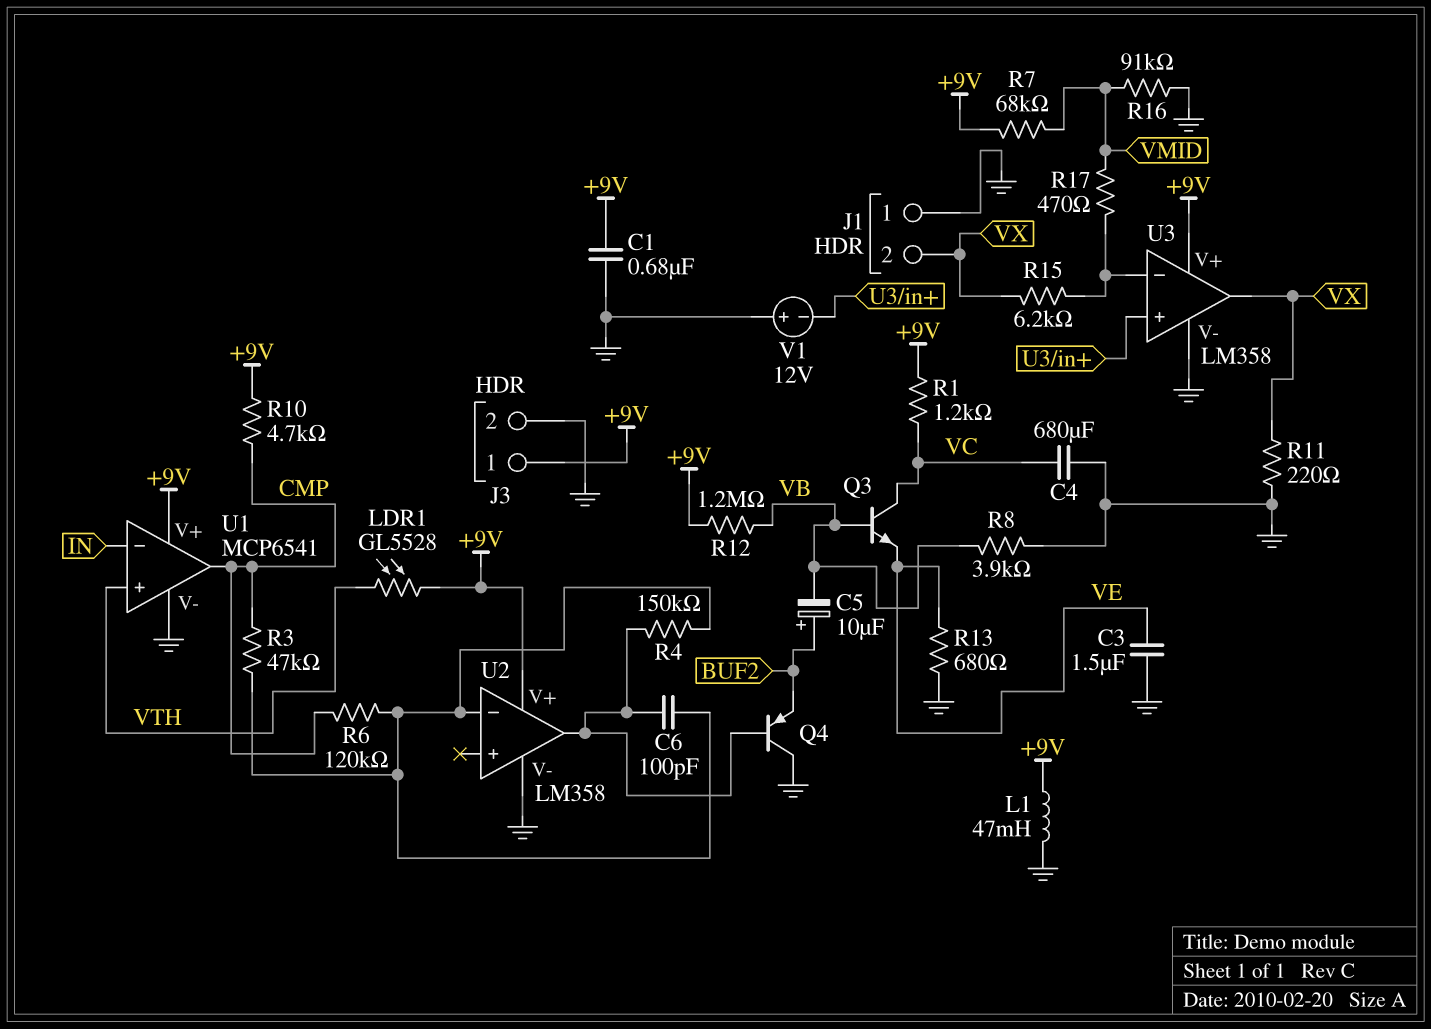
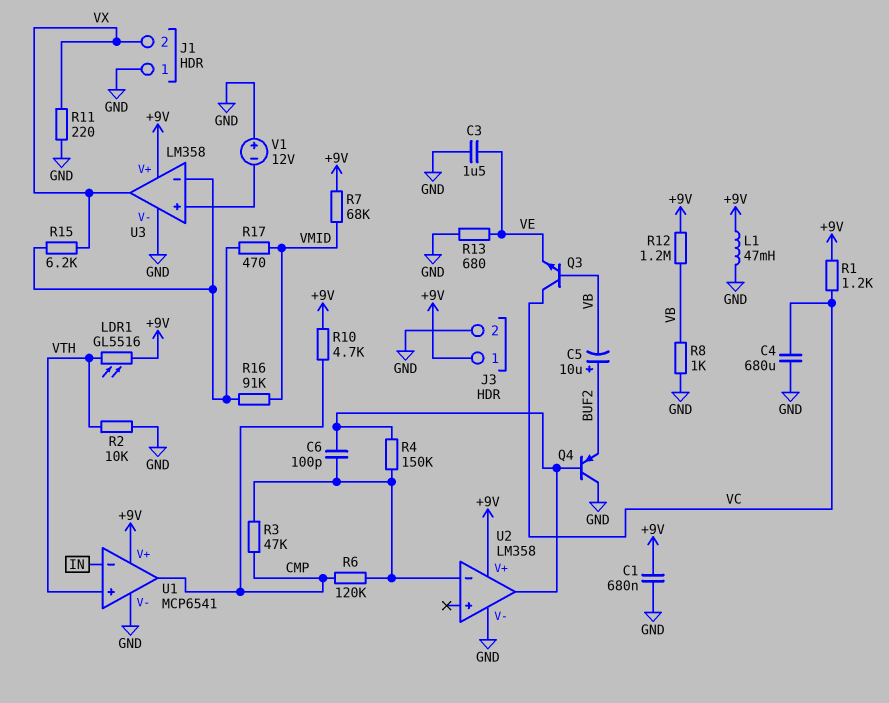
LDR1: GL5528 (+9V, VTH) -> GL5516 (+9V, VTH)
R2: none -> 10k (GND, VTH)
R8: 3.9k (GND, VB) -> 1k (GND, VB)
R16: 91k (GND, VMID) -> 91k (U3/in-, VMID)

